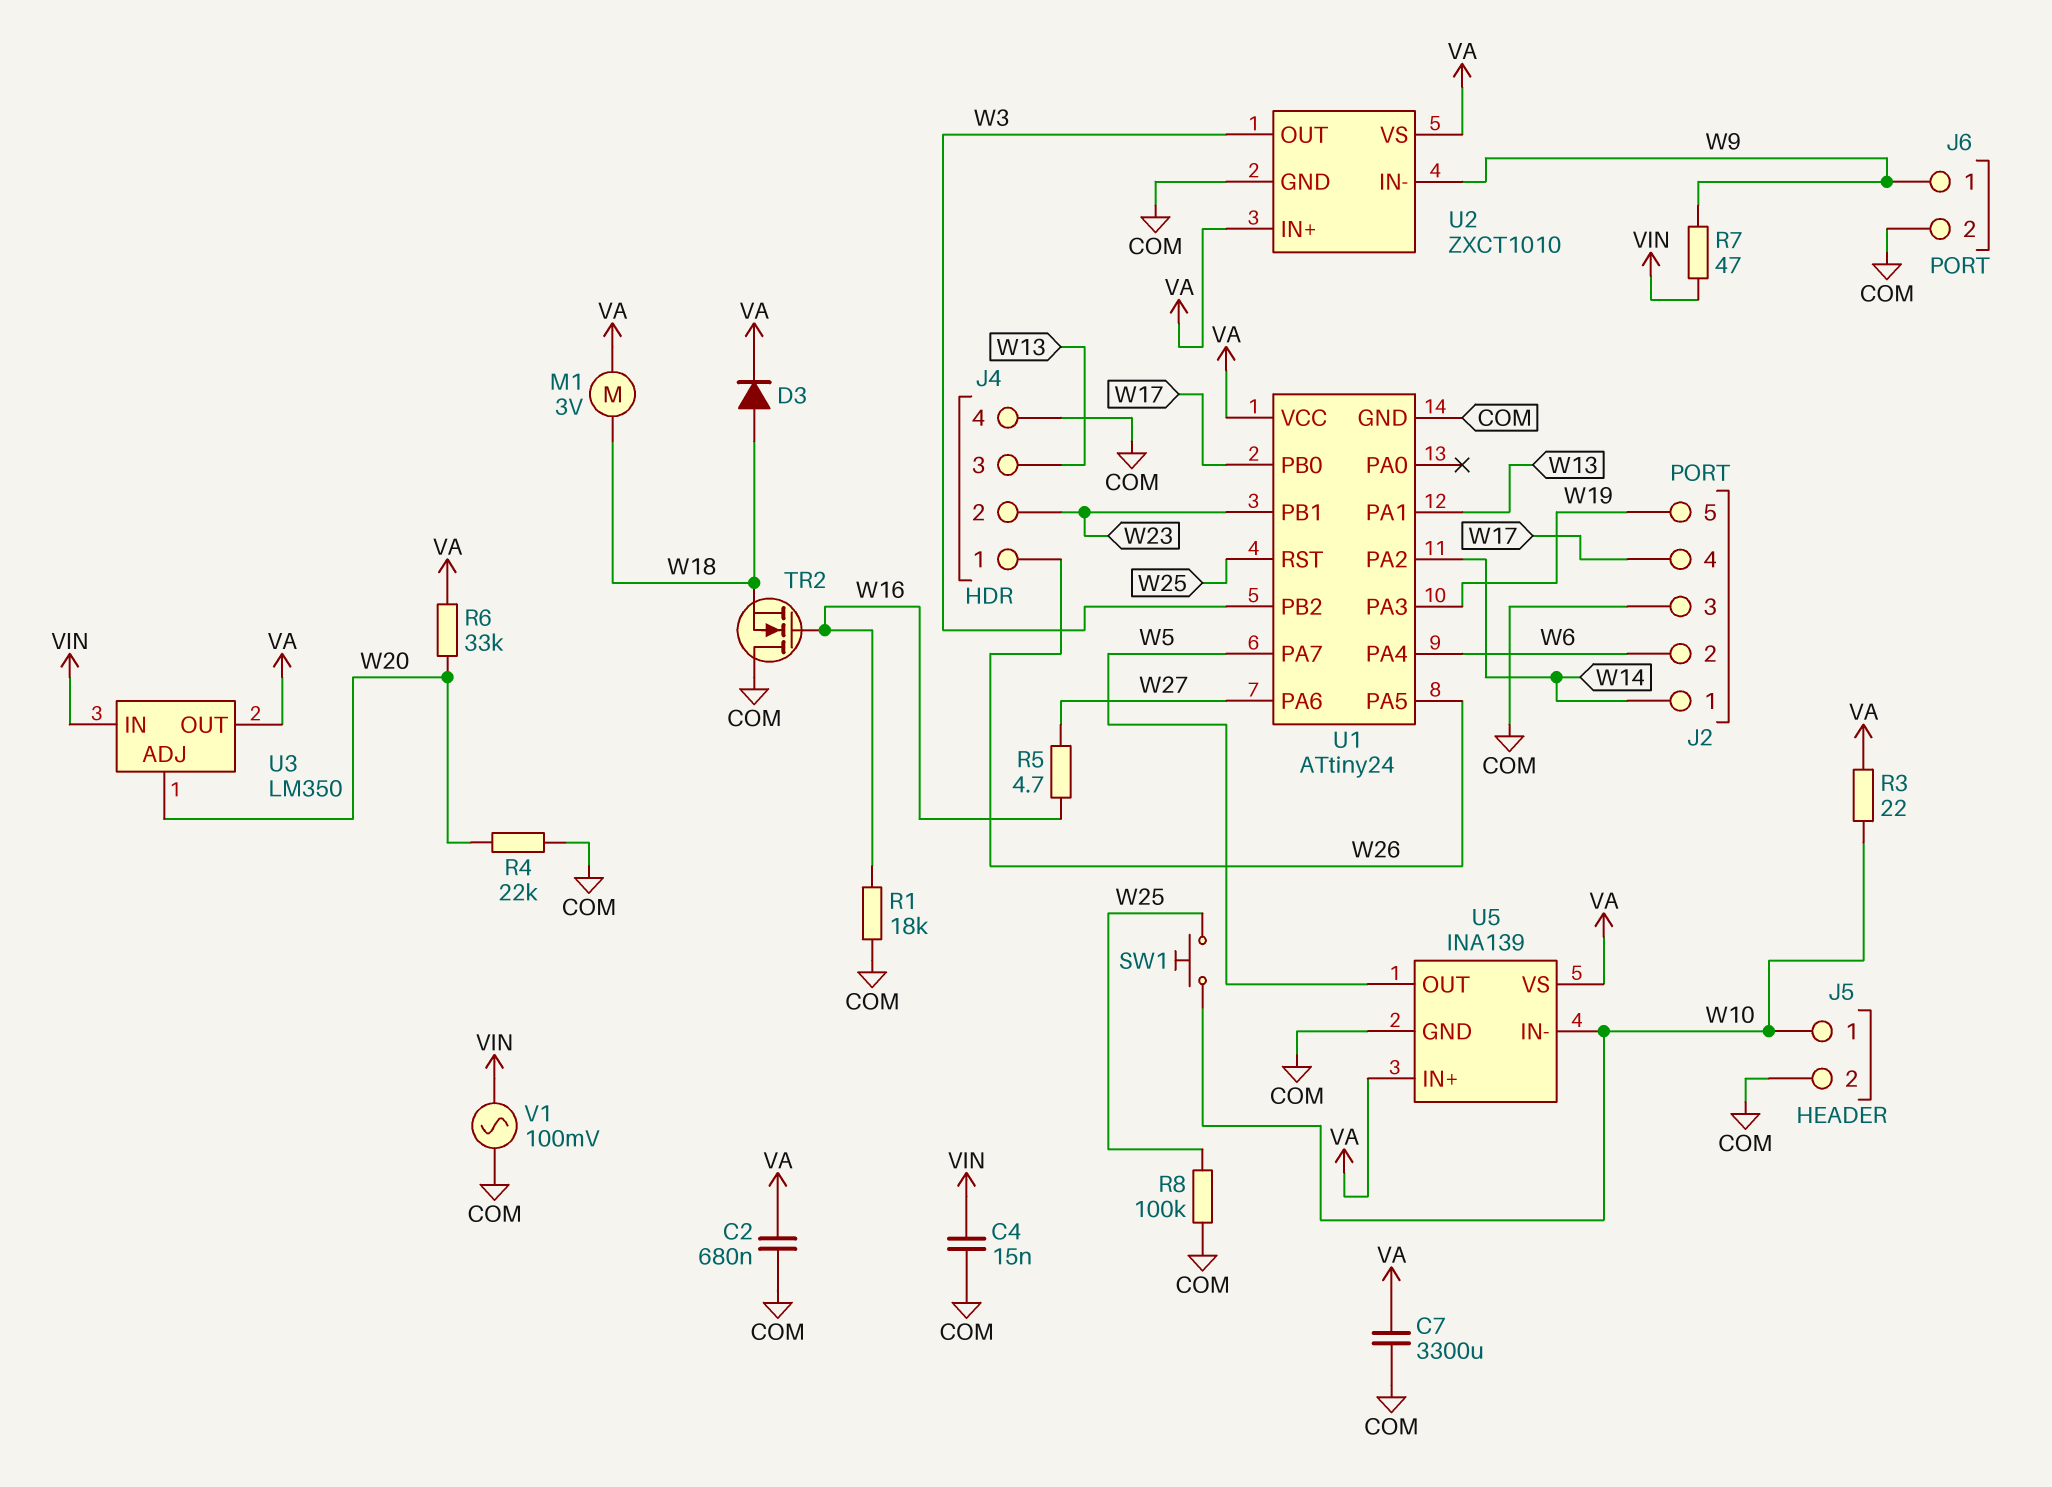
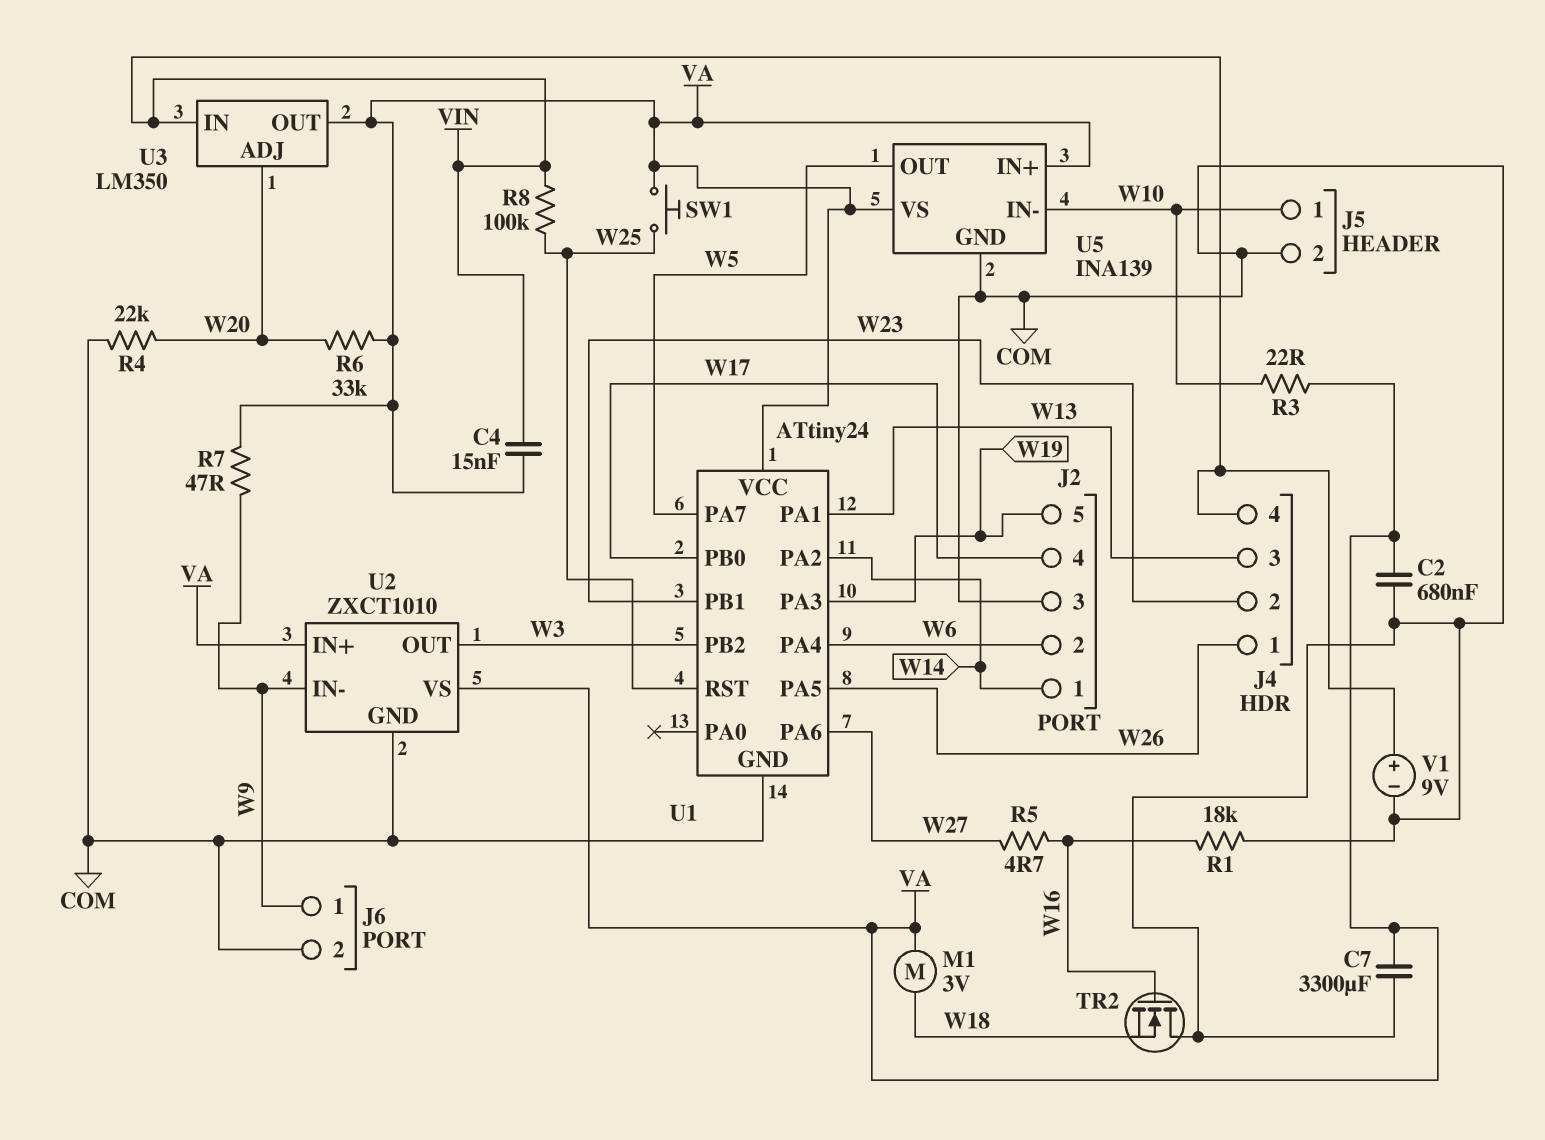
C4: 15nF (COM, VIN) -> 15nF (VA, VIN)
D3: diode (A W18, K VA) -> none
J4 pin 4: COM -> VIN
R7: 47 (VIN, W9) -> 47 (VA, W9)
R8: 100k (COM, W25) -> 100k (VIN, W25)
SW1: button (W10, W25) -> button (VA, W25)
V1: AC 100mV (COM, VIN) -> 9V (plus VIN, minus COM)

